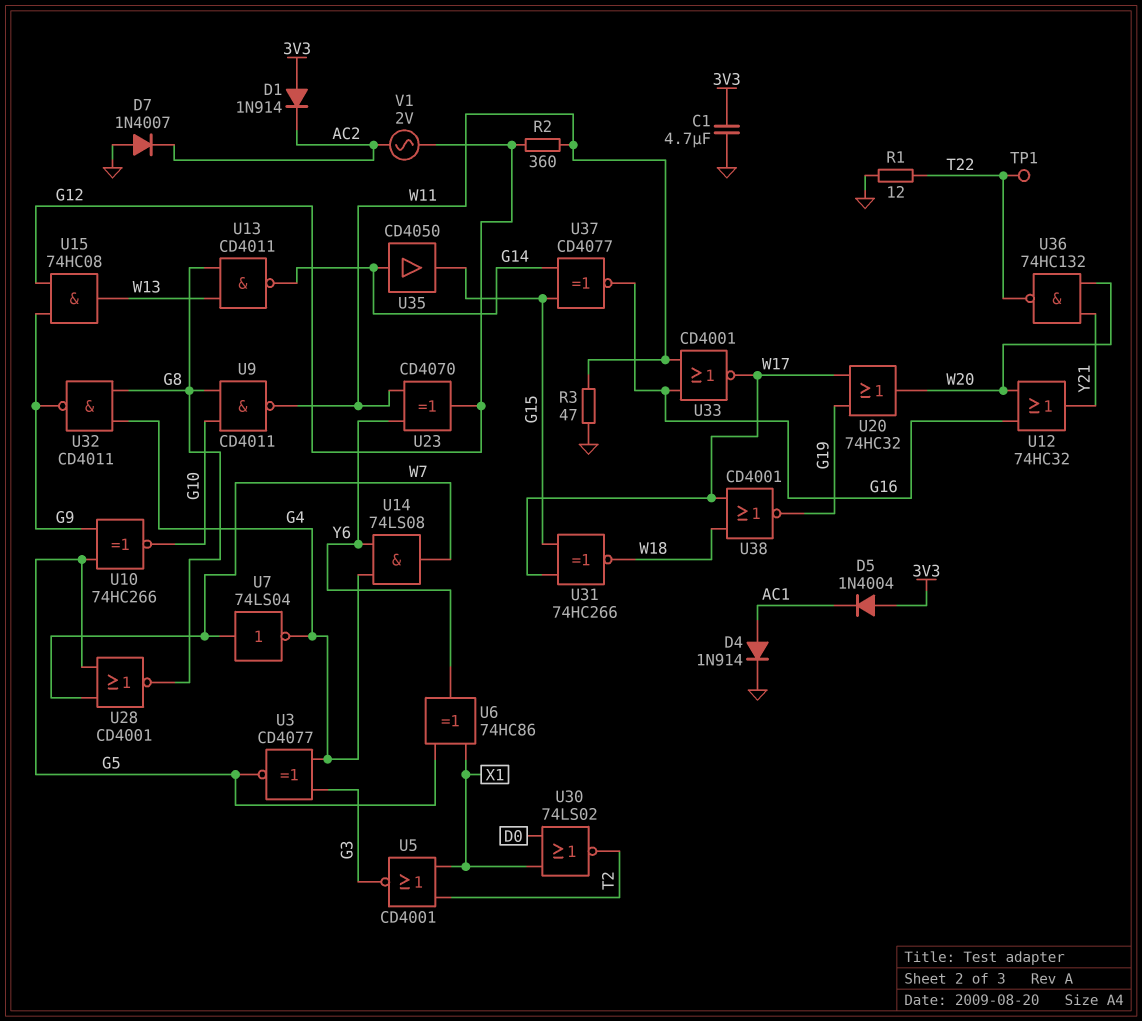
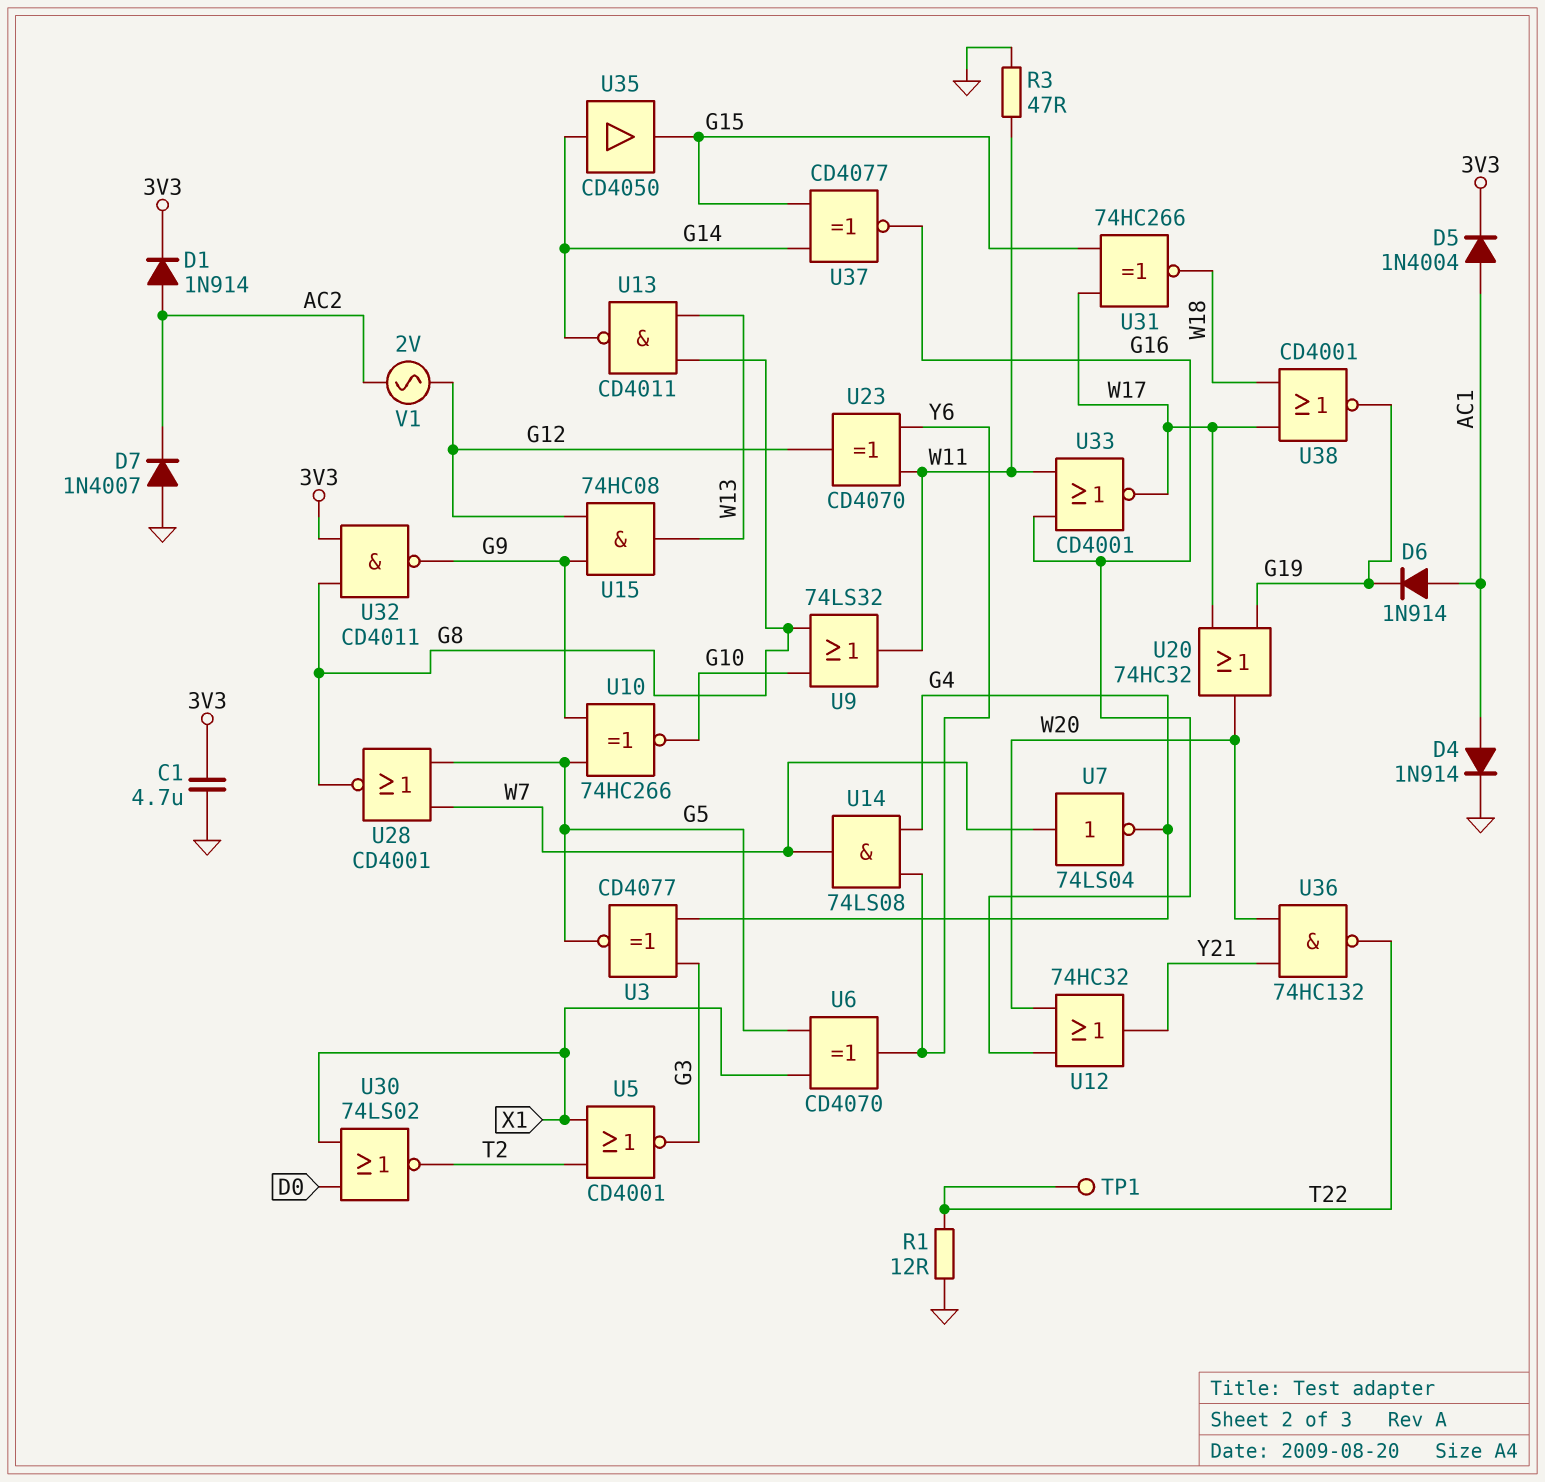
D1: diode 1N914 (A 3V3, K AC2) -> diode 1N914 (A AC2, K 3V3)
D5: diode 1N4004 (A 3V3, K AC1) -> diode 1N4004 (A AC1, K 3V3)
D6: none -> diode 1N914 (A AC1, K G19)
R2: 360 (G12, W11) -> none
U6: XOR 74HC86 (in G5, in X1, out Y6) -> XOR CD4070 (in G5, in X1, out Y6)
U9: NAND CD4011 (in G8, in G10, out W11) -> OR 74LS32 (in G8, in G10, out W11)
U32: NAND CD4011 (in G4, in G8, out G9) -> NAND CD4011 (in 3V3, in G8, out G9)

